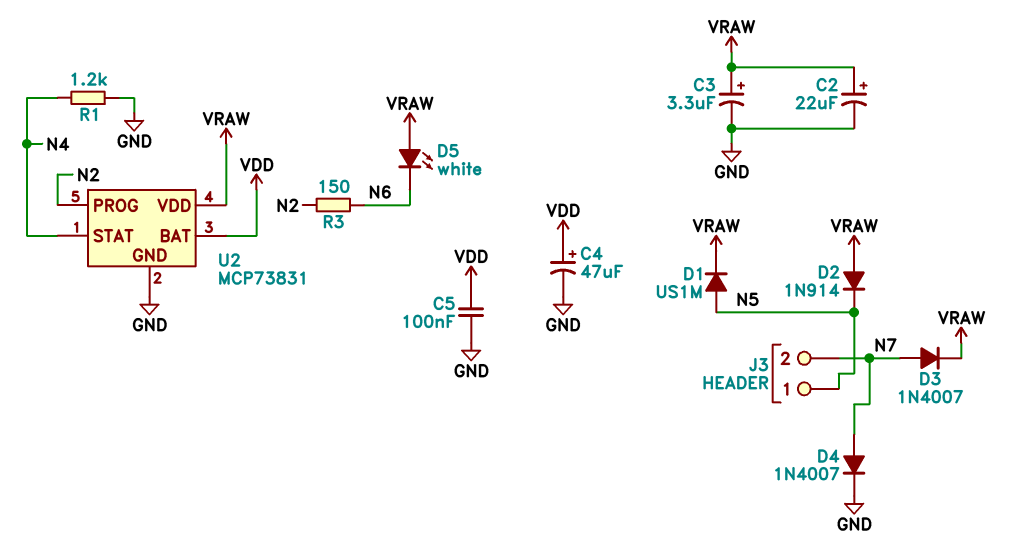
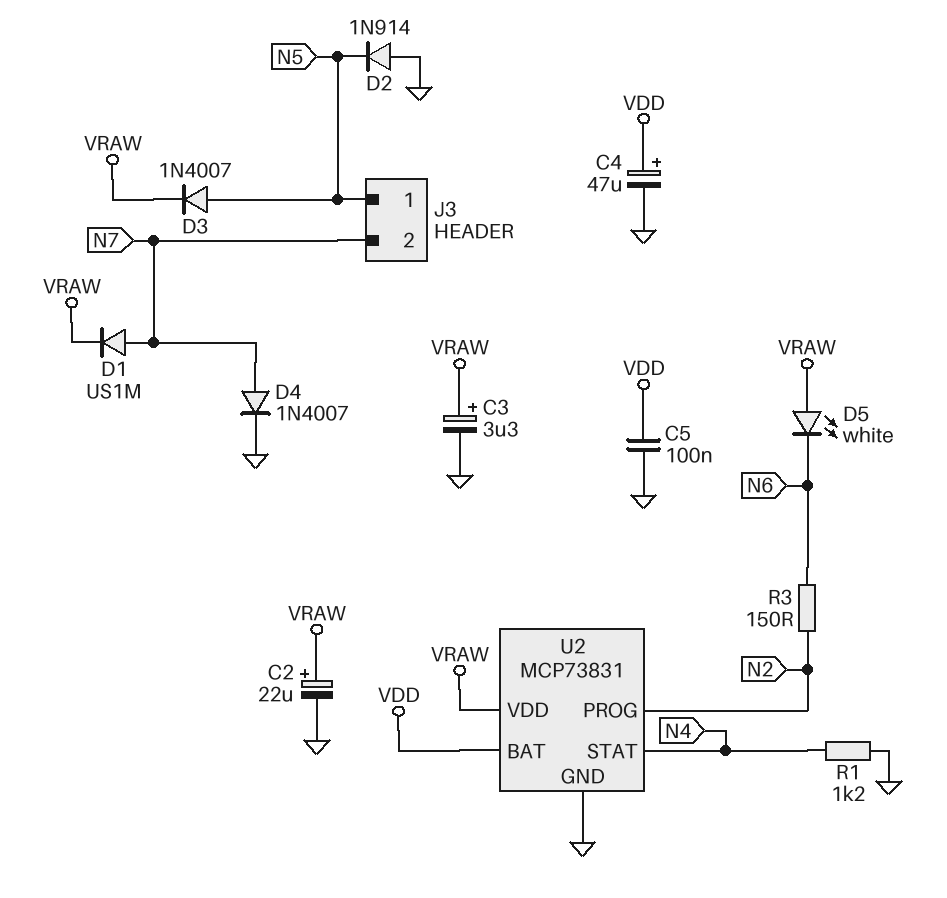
D1: diode US1M (A N5, K VRAW) -> diode US1M (A N7, K VRAW)
D2: diode 1N914 (A VRAW, K N5) -> diode 1N914 (A GND, K N5)
D3: diode 1N4007 (A N7, K VRAW) -> diode 1N4007 (A N5, K VRAW)

